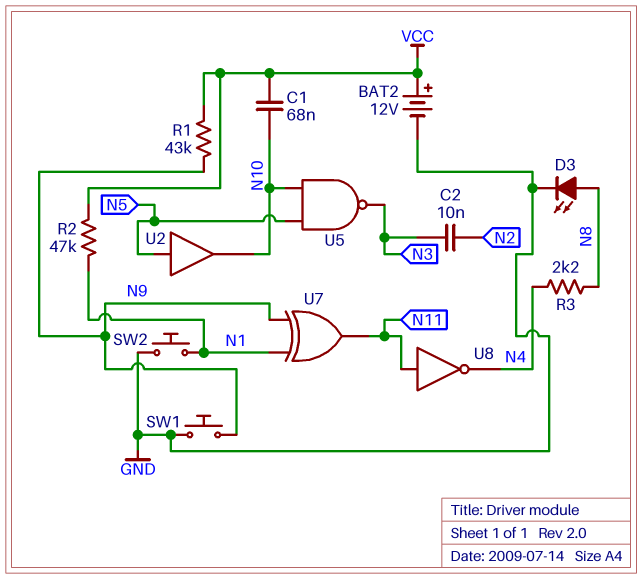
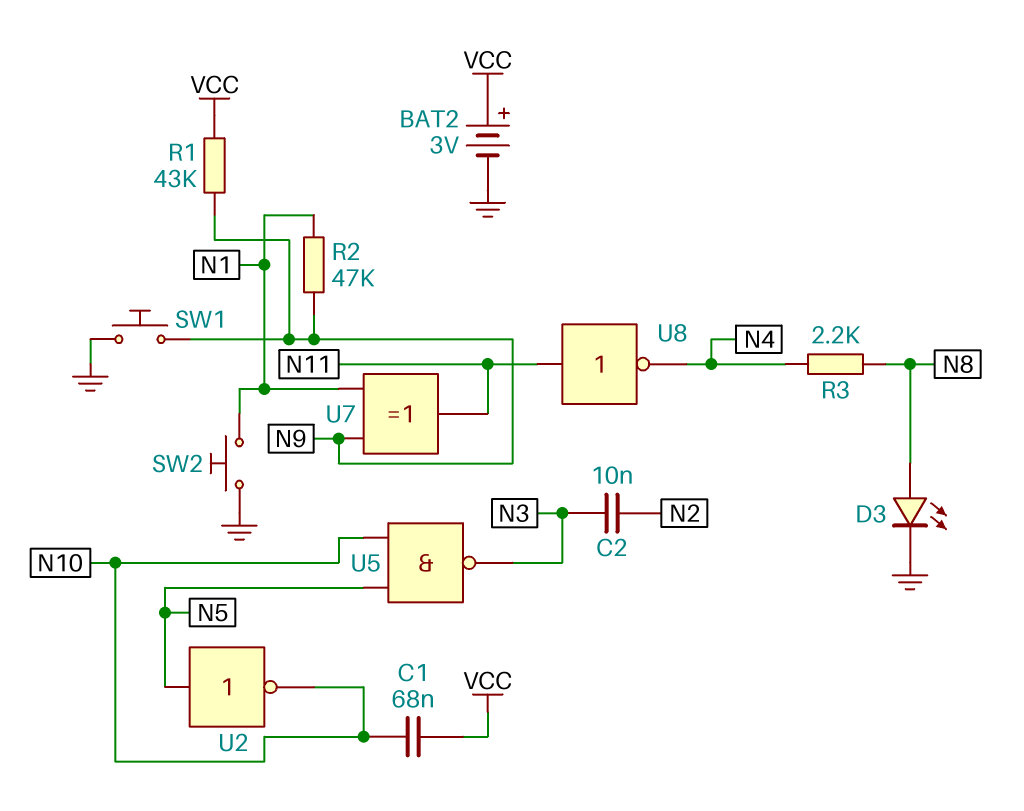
BAT2: 12V (plus VCC, minus GND) -> 3V (plus VCC, minus GND)
R2: 47k (N1, VCC) -> 47k (N1, N9)
U2: buffer (in N5, out N10) -> NOT (in N5, out N10)

